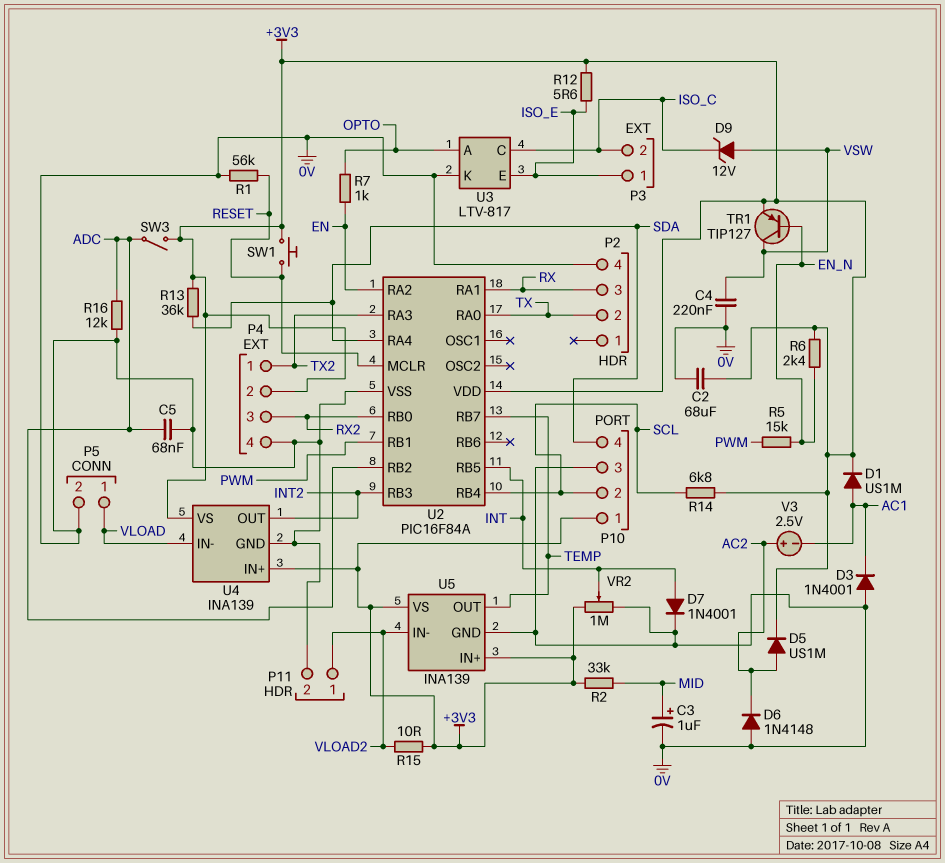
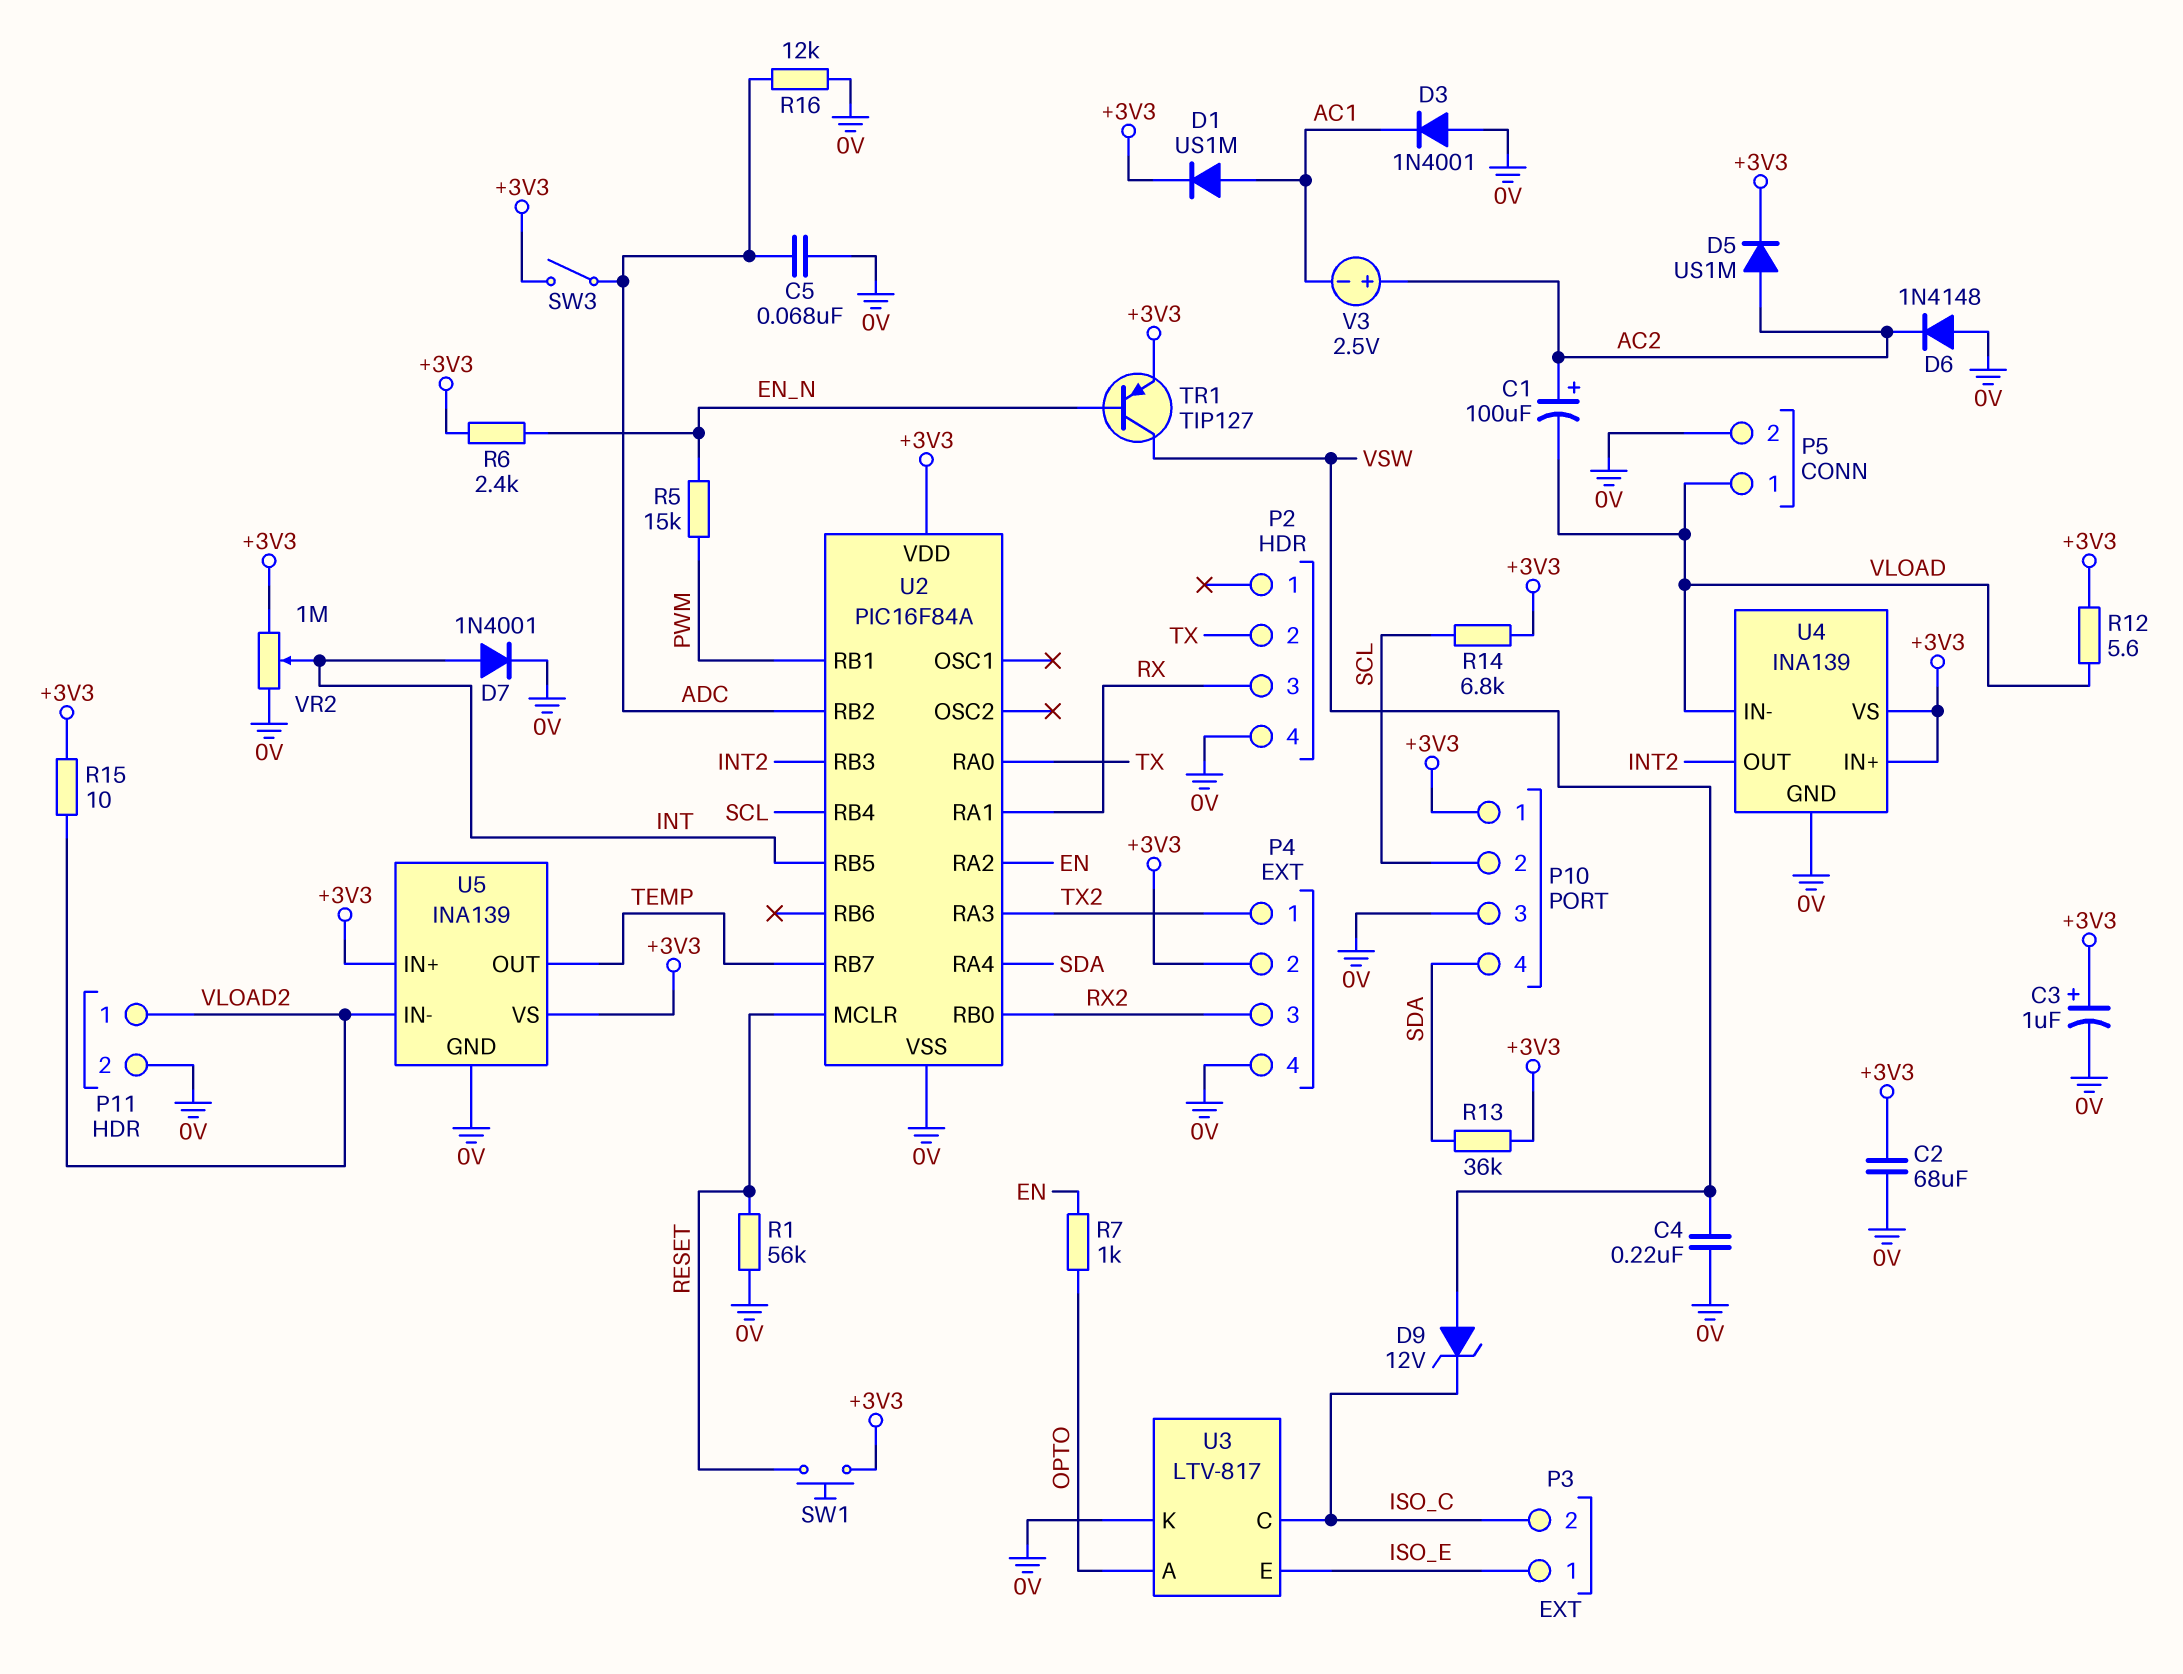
C1: none -> 100uF (plus AC2, minus VLOAD)
C3: 1uF (plus MID, minus 0V) -> 1uF (plus +3V3, minus 0V)
R2: 33k (+3V3, MID) -> none
R12: 5.6 (+3V3, ISO_E) -> 5.6 (+3V3, VLOAD)

